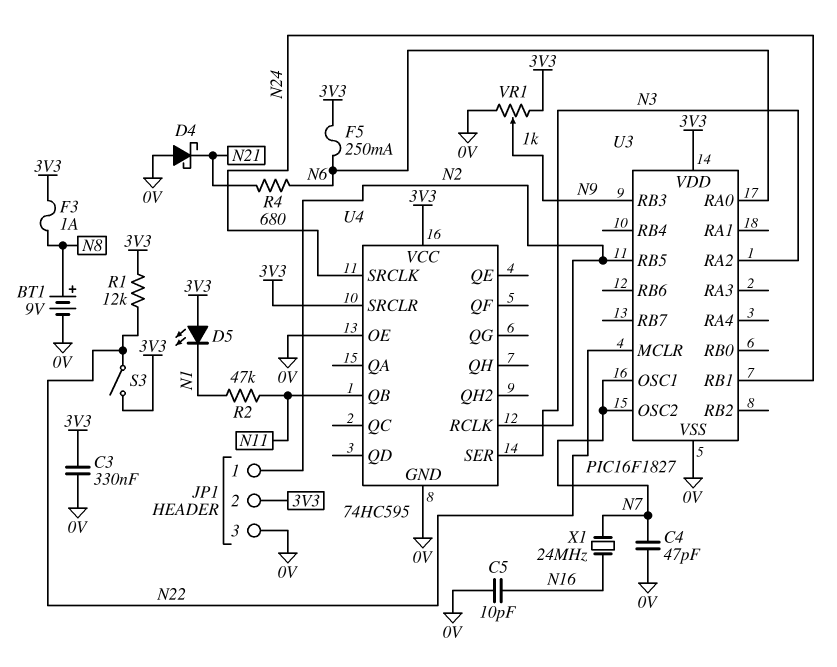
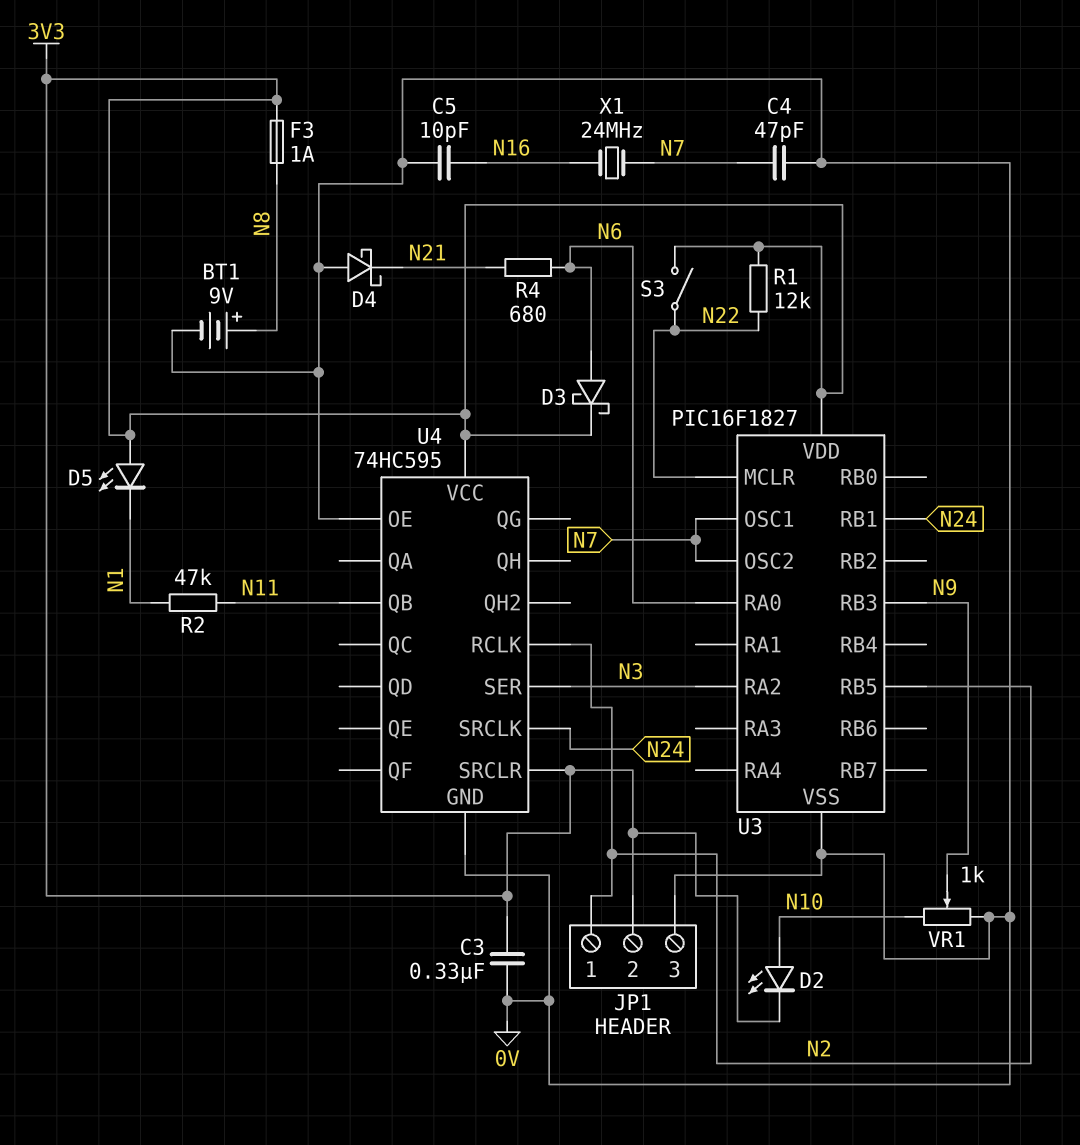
D2: none -> LED (A N10, K 3V3)
D3: none -> schottky (A N6, K 3V3)
F5: 250mA (3V3, N6) -> none
VR1: 1k (0V, 3V3, wiper N9) -> 1k (0V, N10, wiper N9)

